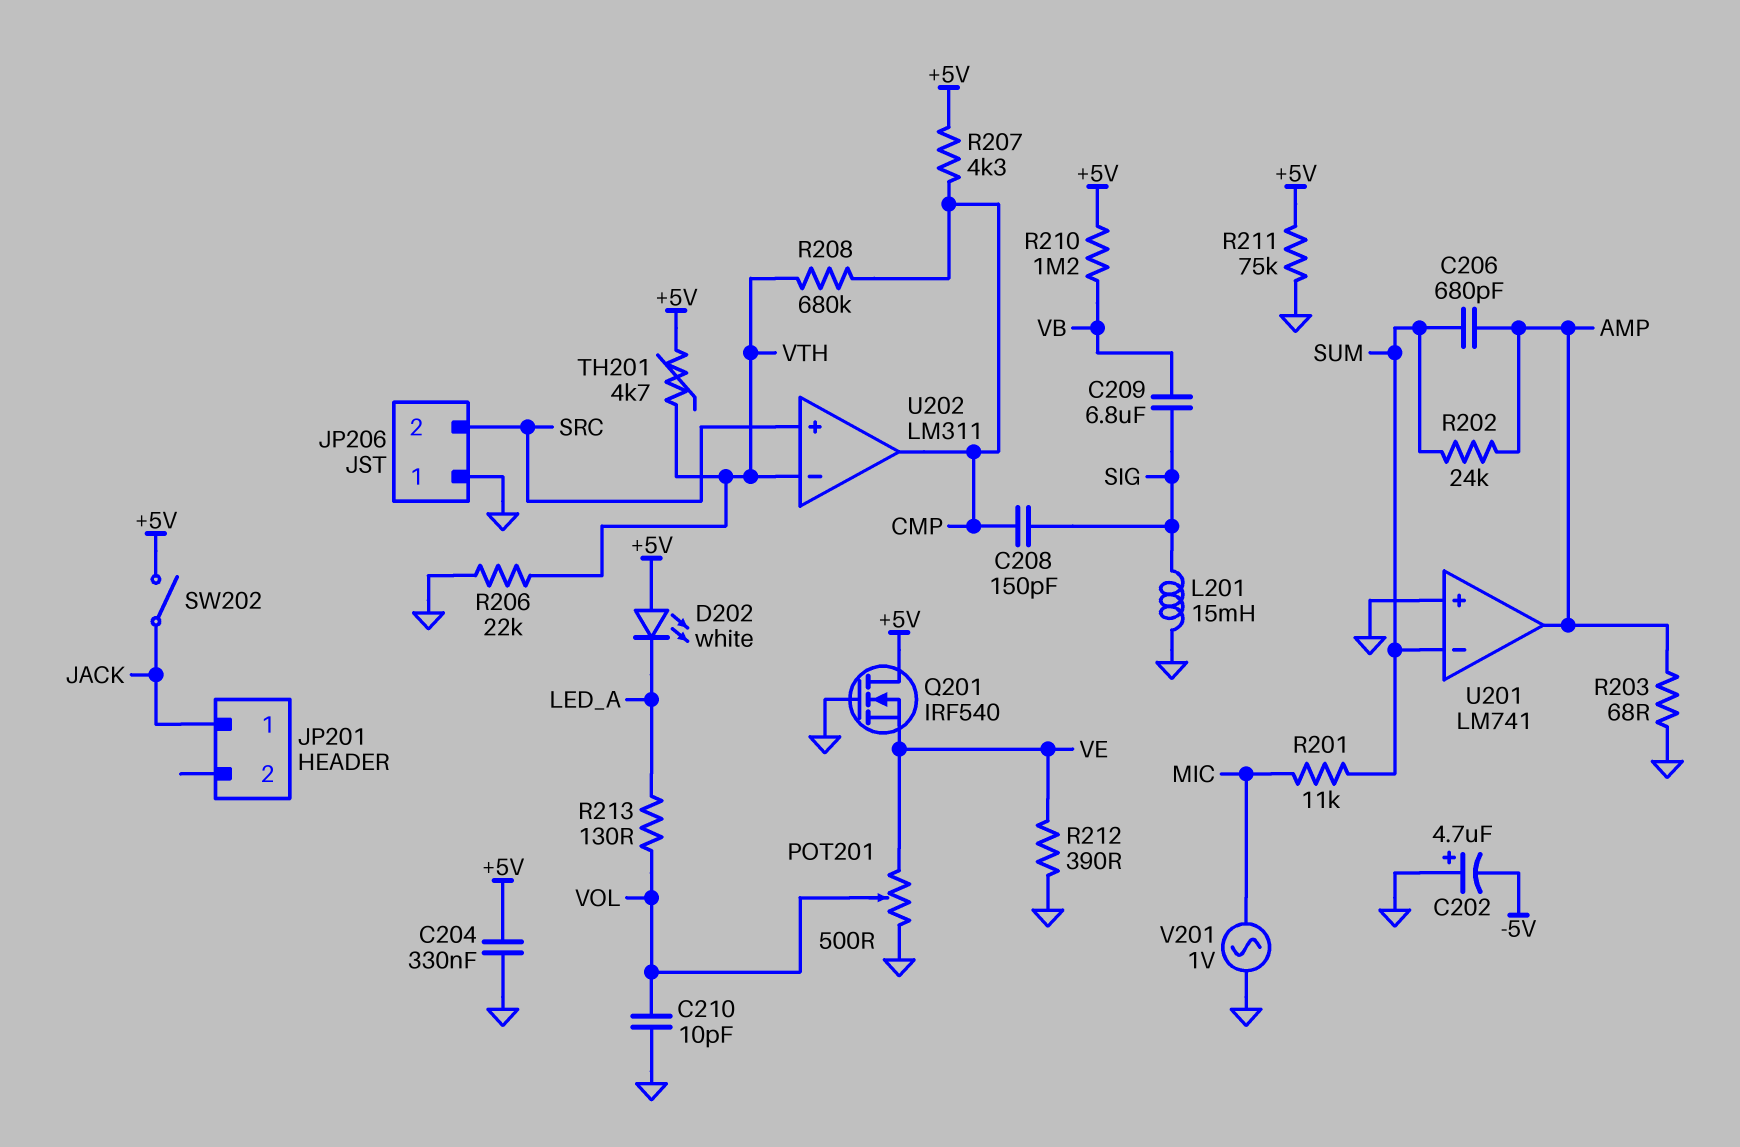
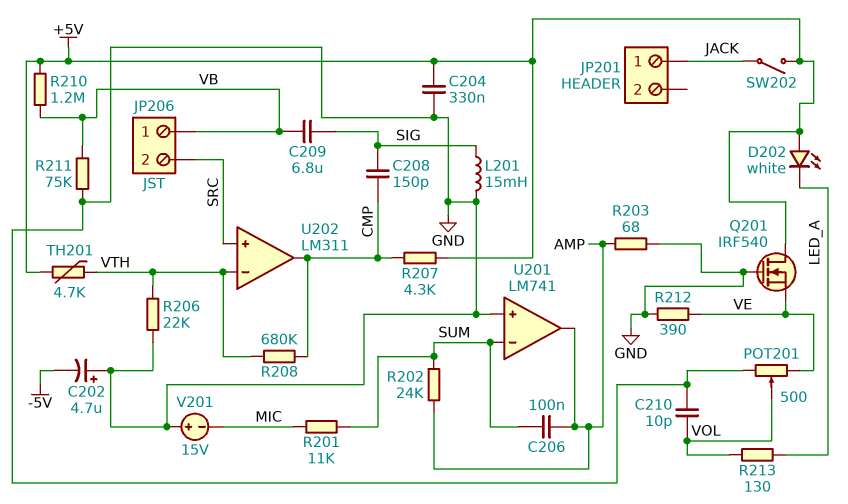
C206: 680pF (AMP, SUM) -> 100nF (AMP, SUM)
JP206 pin 1: GND -> VB
R211: 75k (+5V, GND) -> 75k (GND, VB)
V201: AC 1V (GND, MIC) -> 15V (plus GND, minus MIC)

